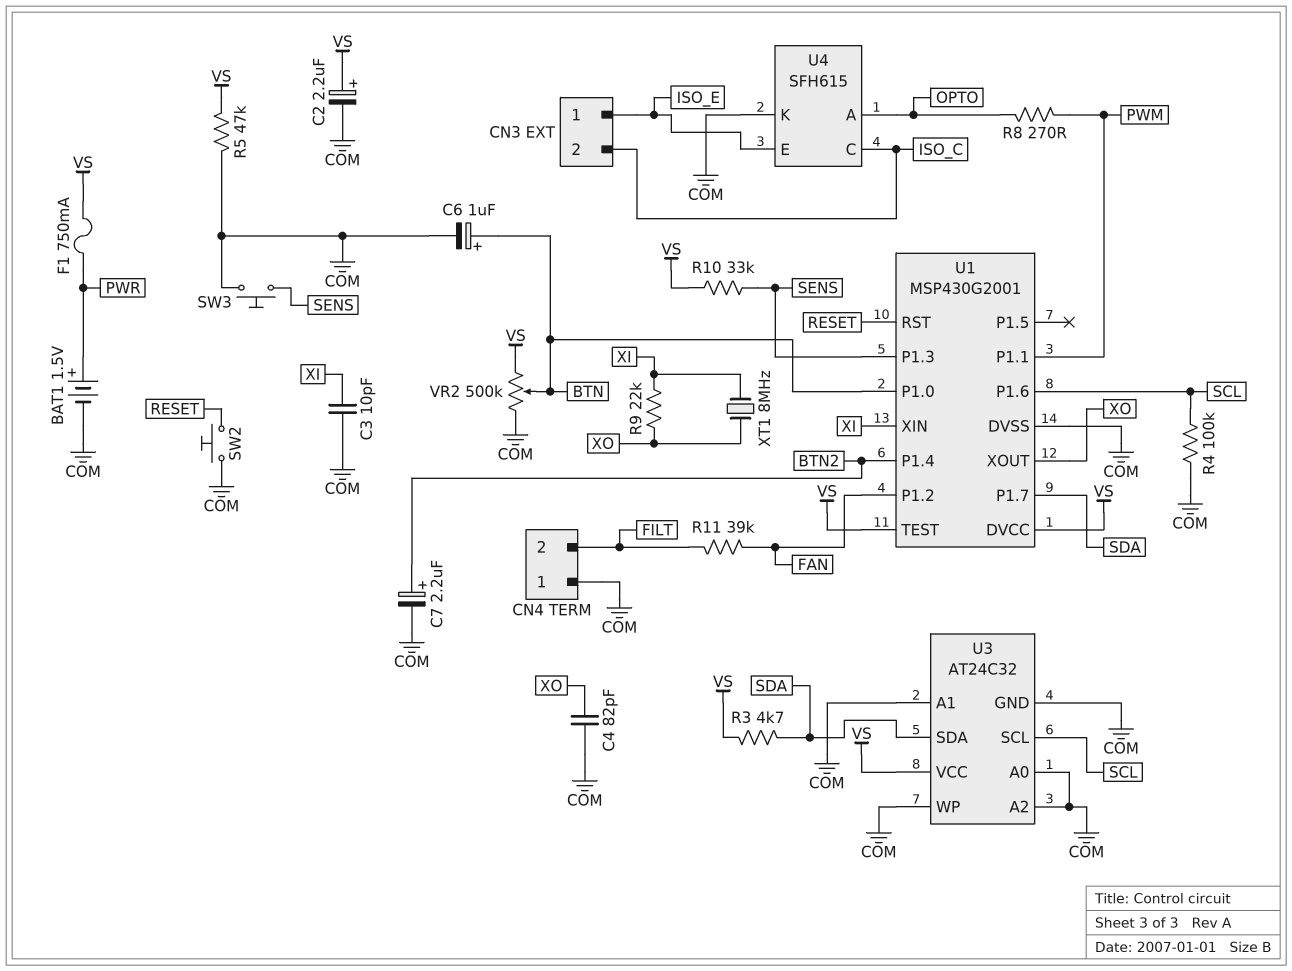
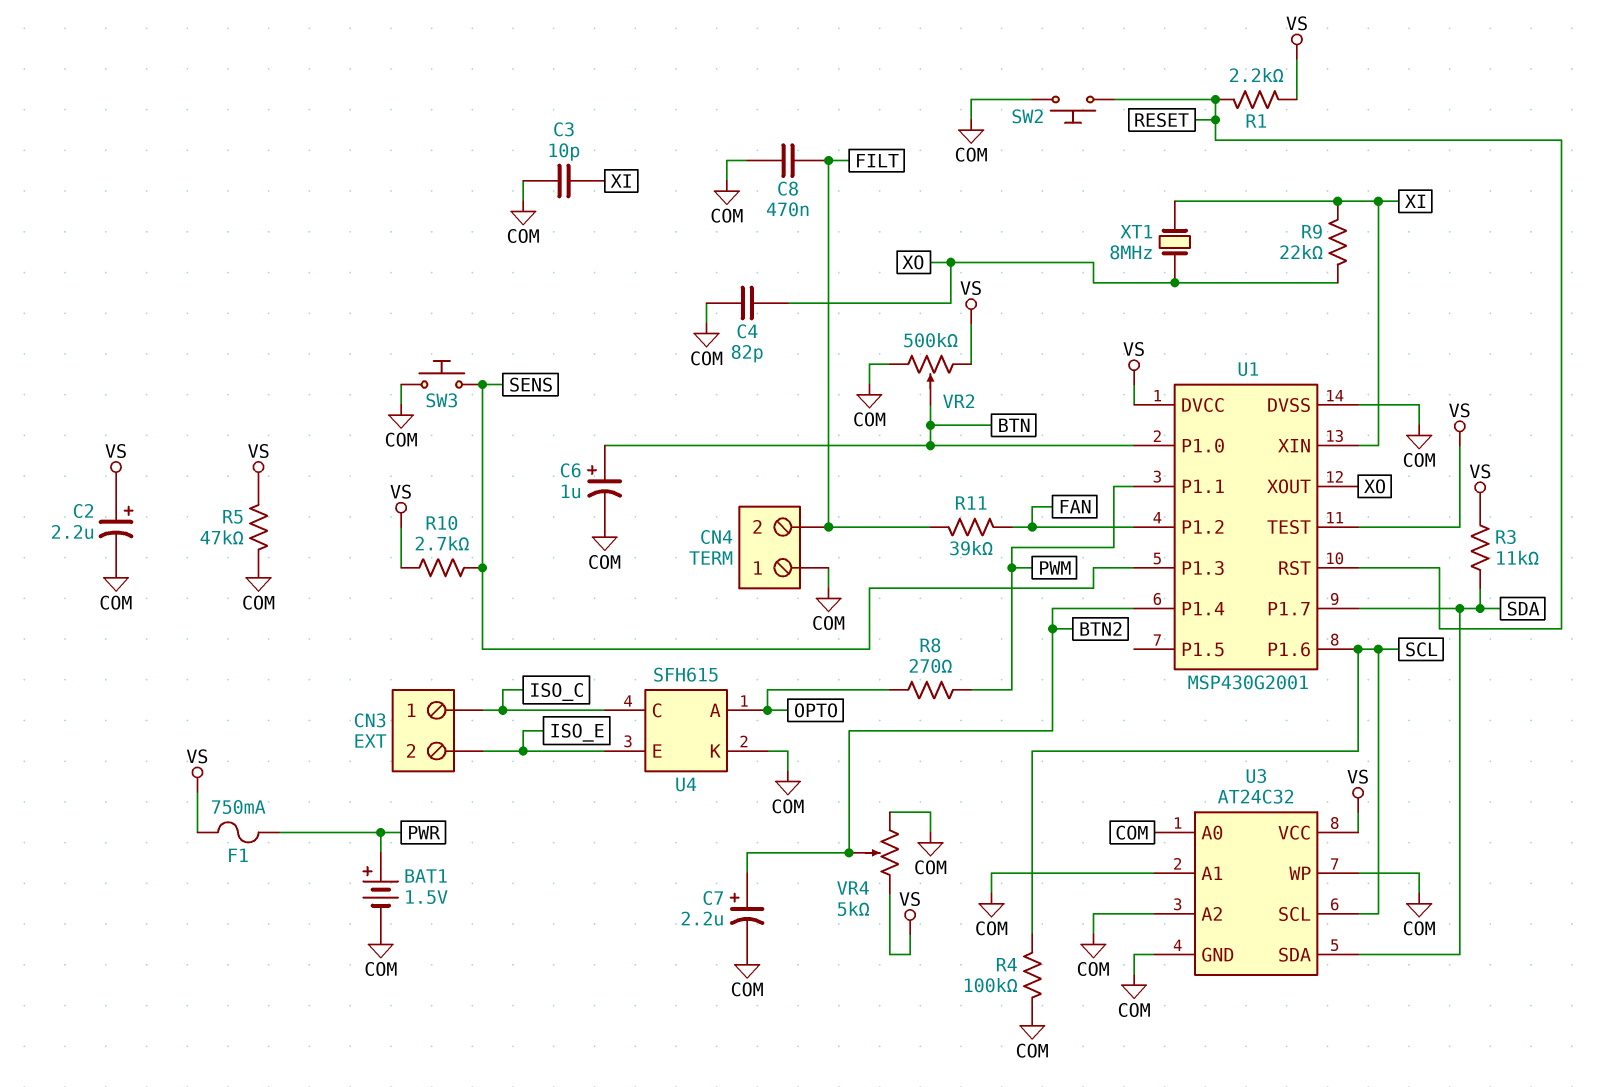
C8: none -> 470nF (COM, FILT)
CN3 pin 1: ISO_E -> ISO_C
CN3 pin 2: ISO_C -> ISO_E
R1: none -> 2.2k (RESET, VS)
R3: 4.7k (SDA, VS) -> 11k (SDA, VS)
R10: 33k (SENS, VS) -> 2.7k (SENS, VS)
VR4: none -> 5k (COM, VS, wiper BTN2)

